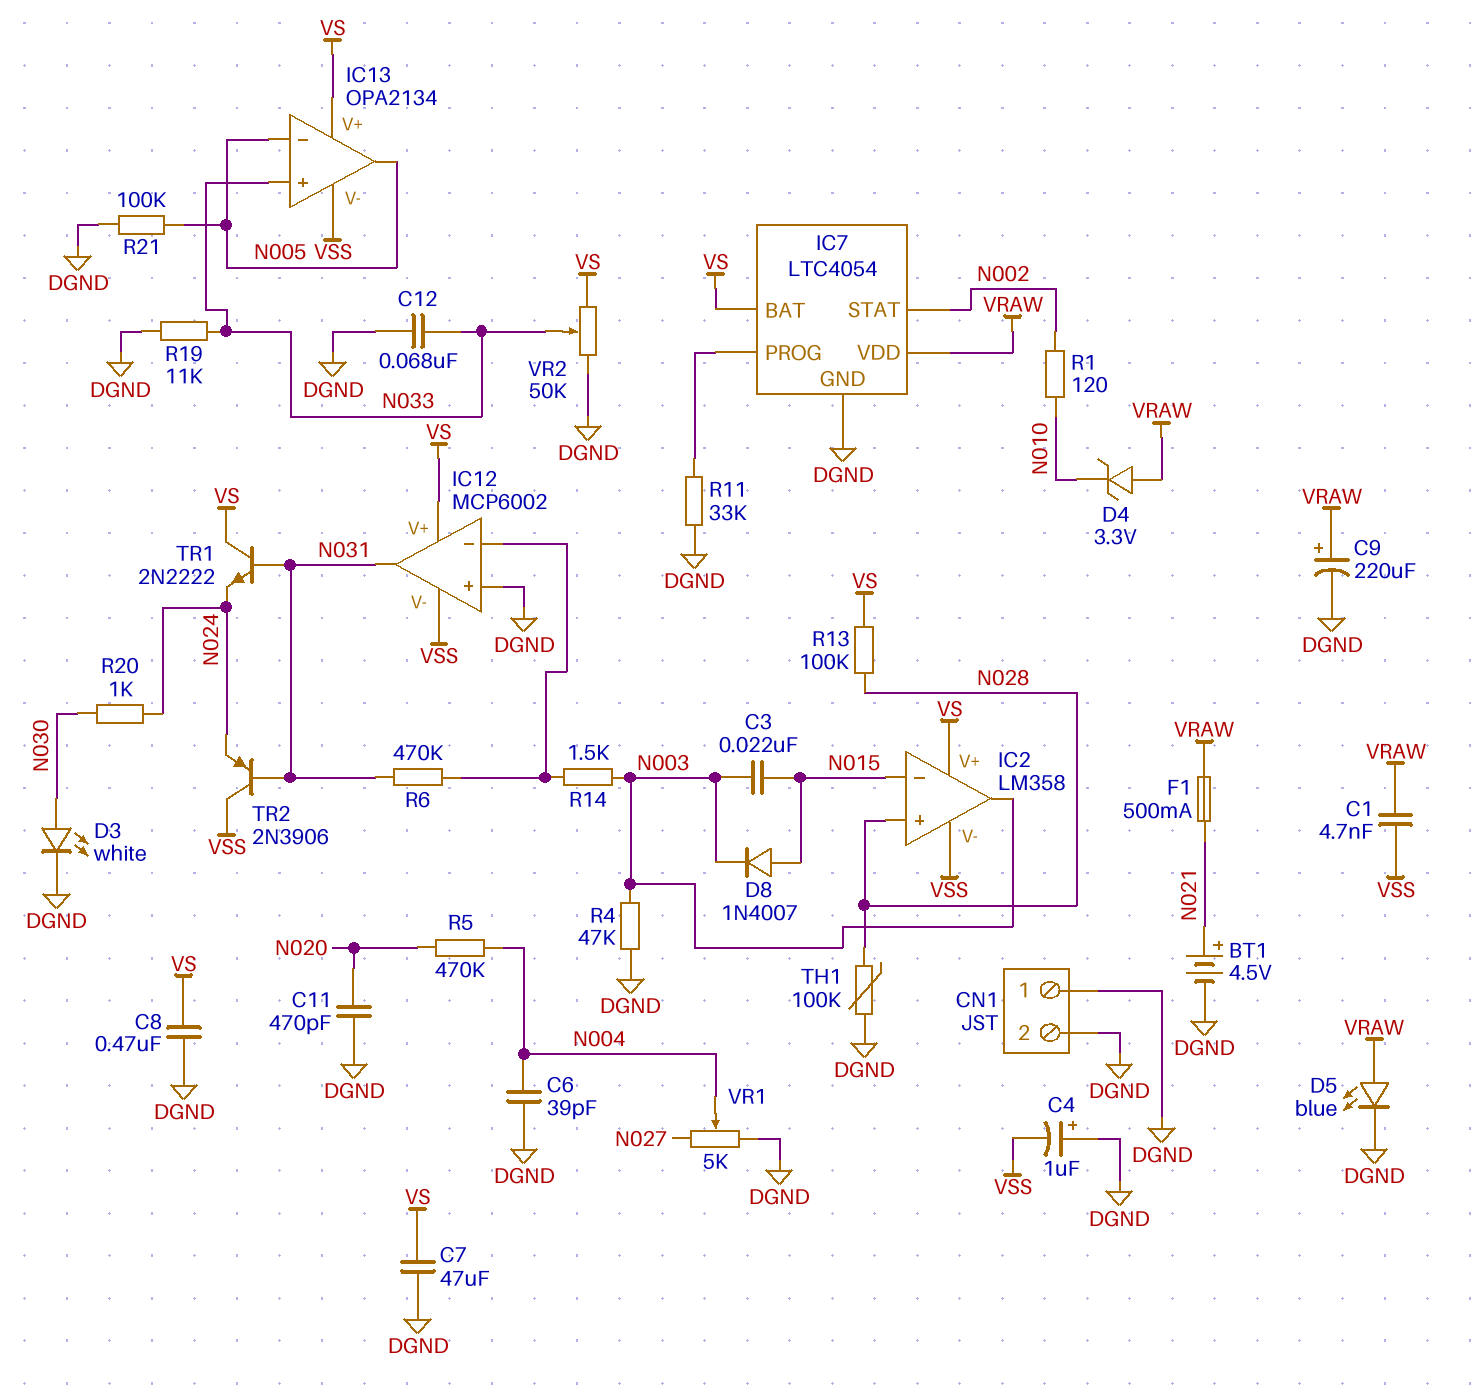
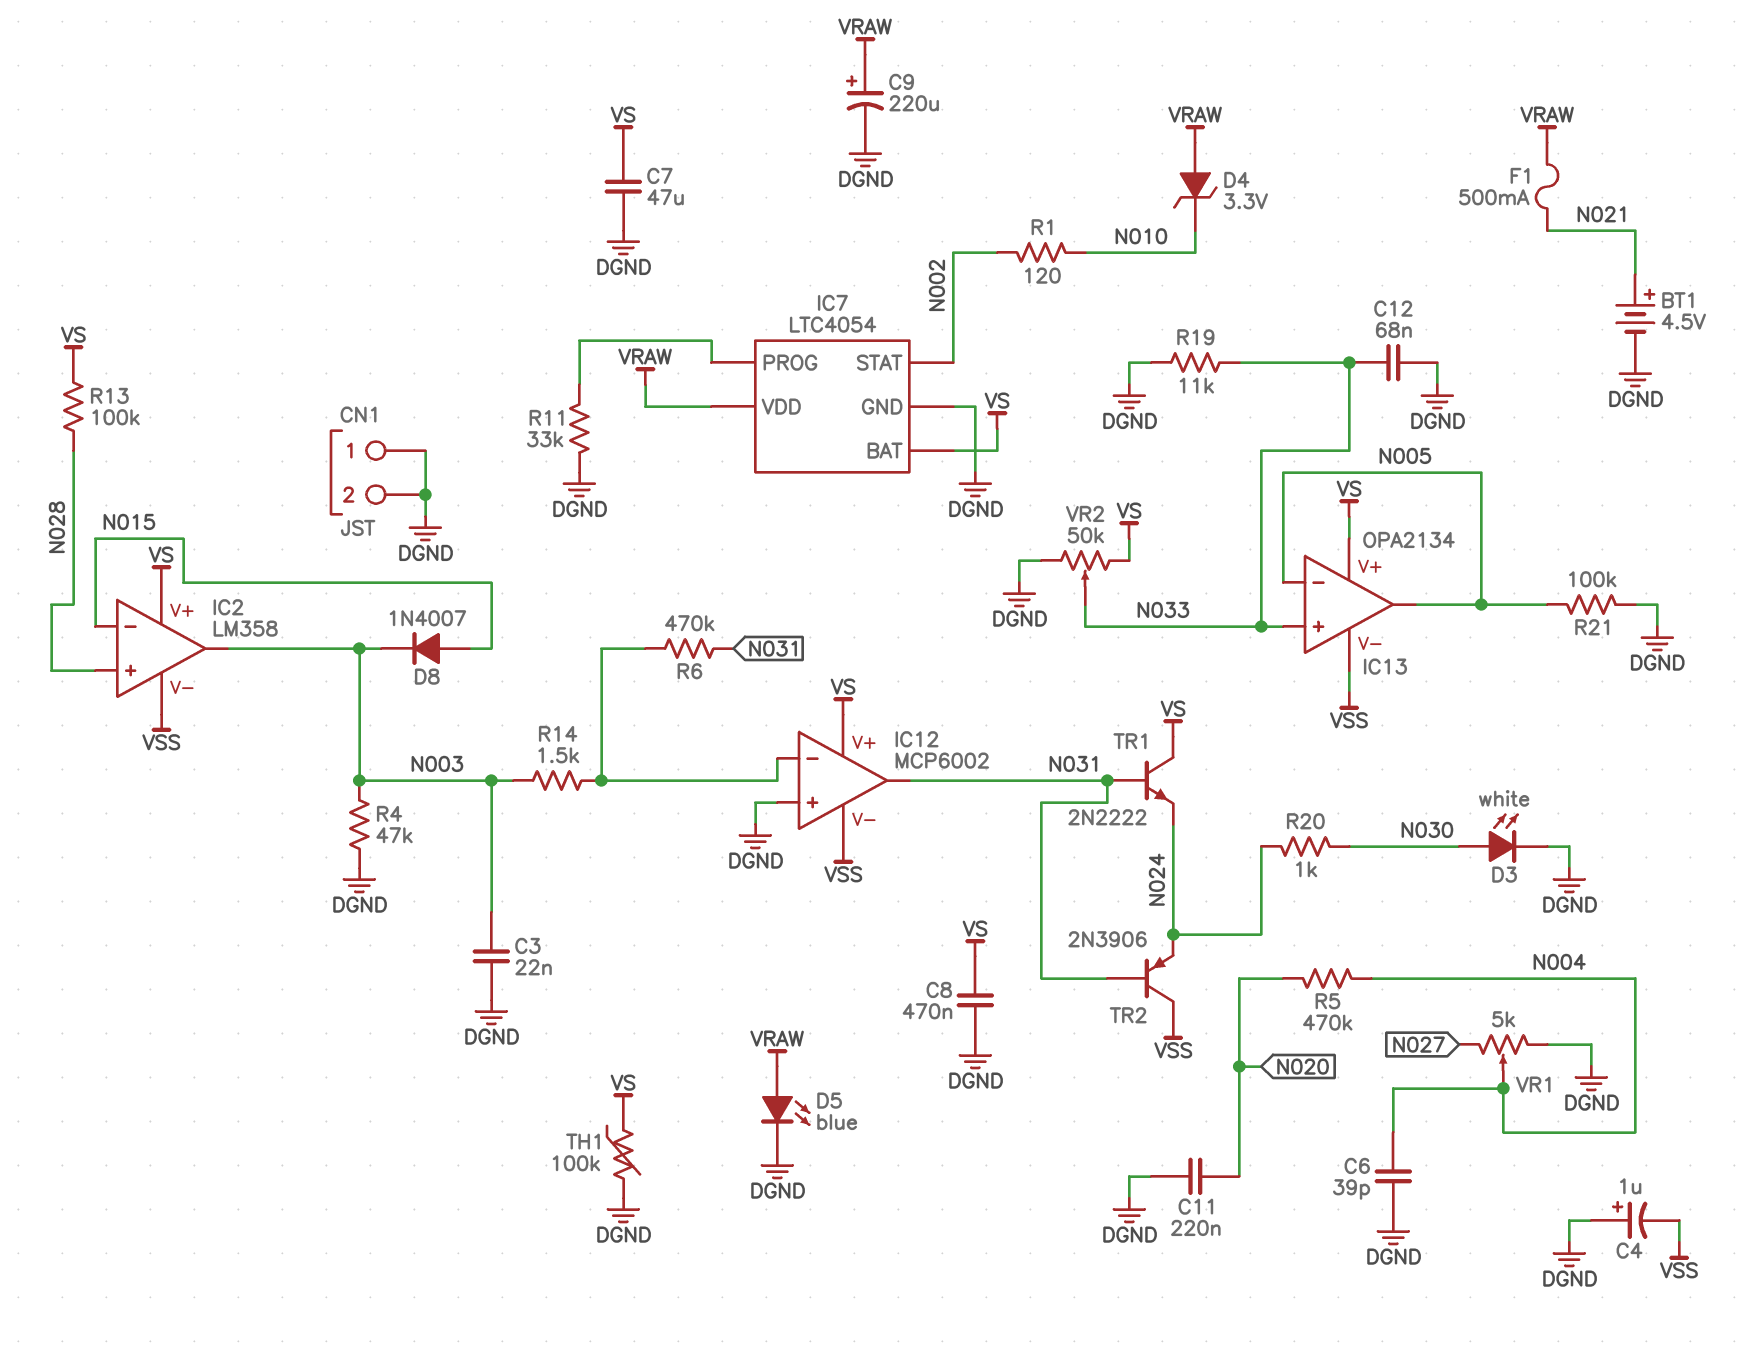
C1: 4.7nF (VRAW, VSS) -> none
C3: 22nF (N003, N015) -> 22nF (DGND, N003)
C11: 470pF (DGND, N020) -> 220nF (DGND, N020)
TH1: 100k (DGND, N028) -> 100k (DGND, VS)

